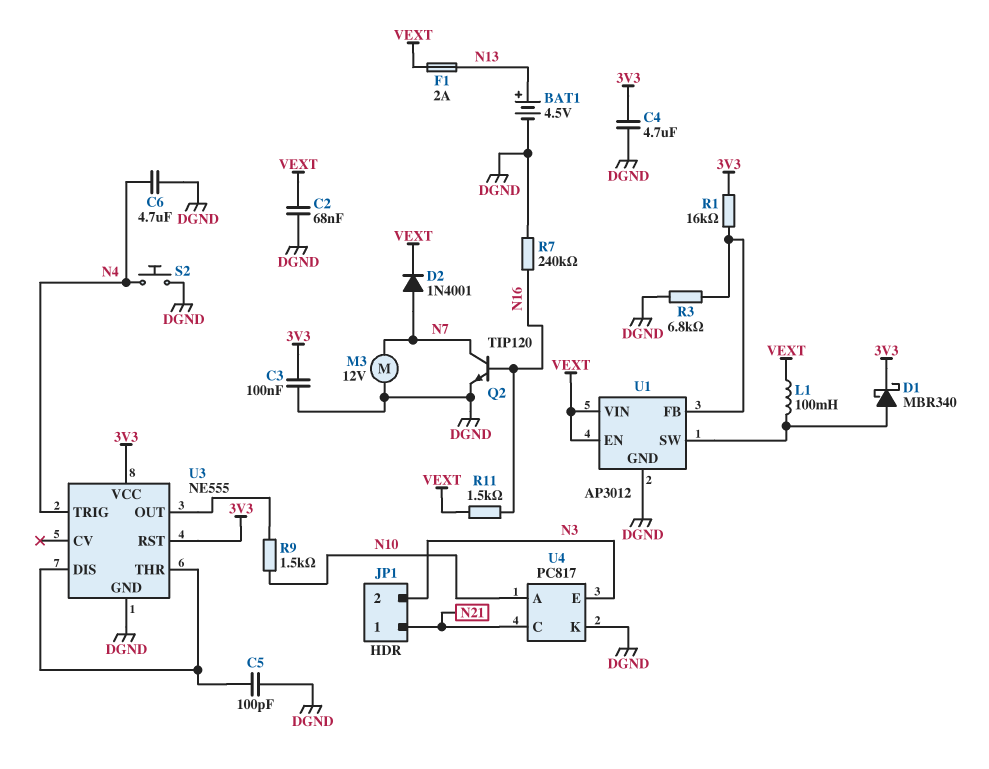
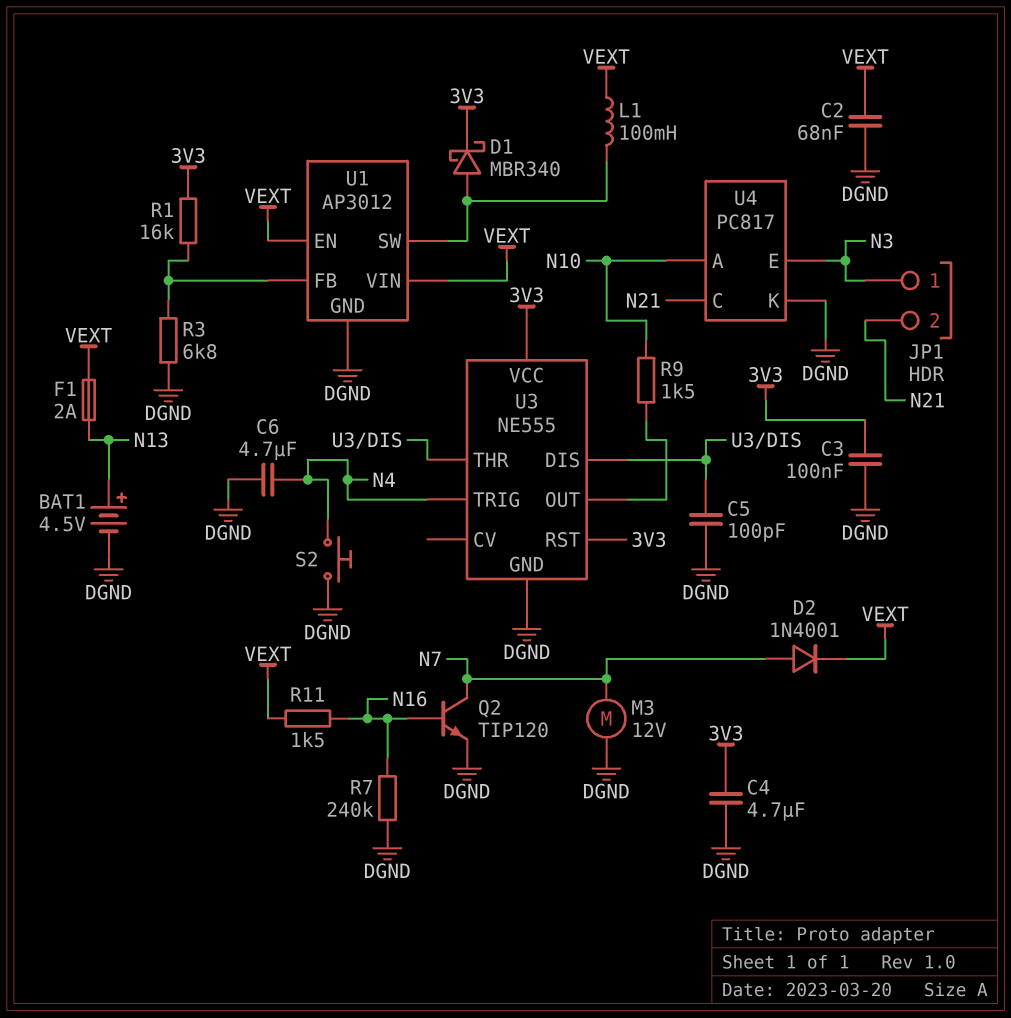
JP1 pin 1: N21 -> N3
JP1 pin 2: N3 -> N21

